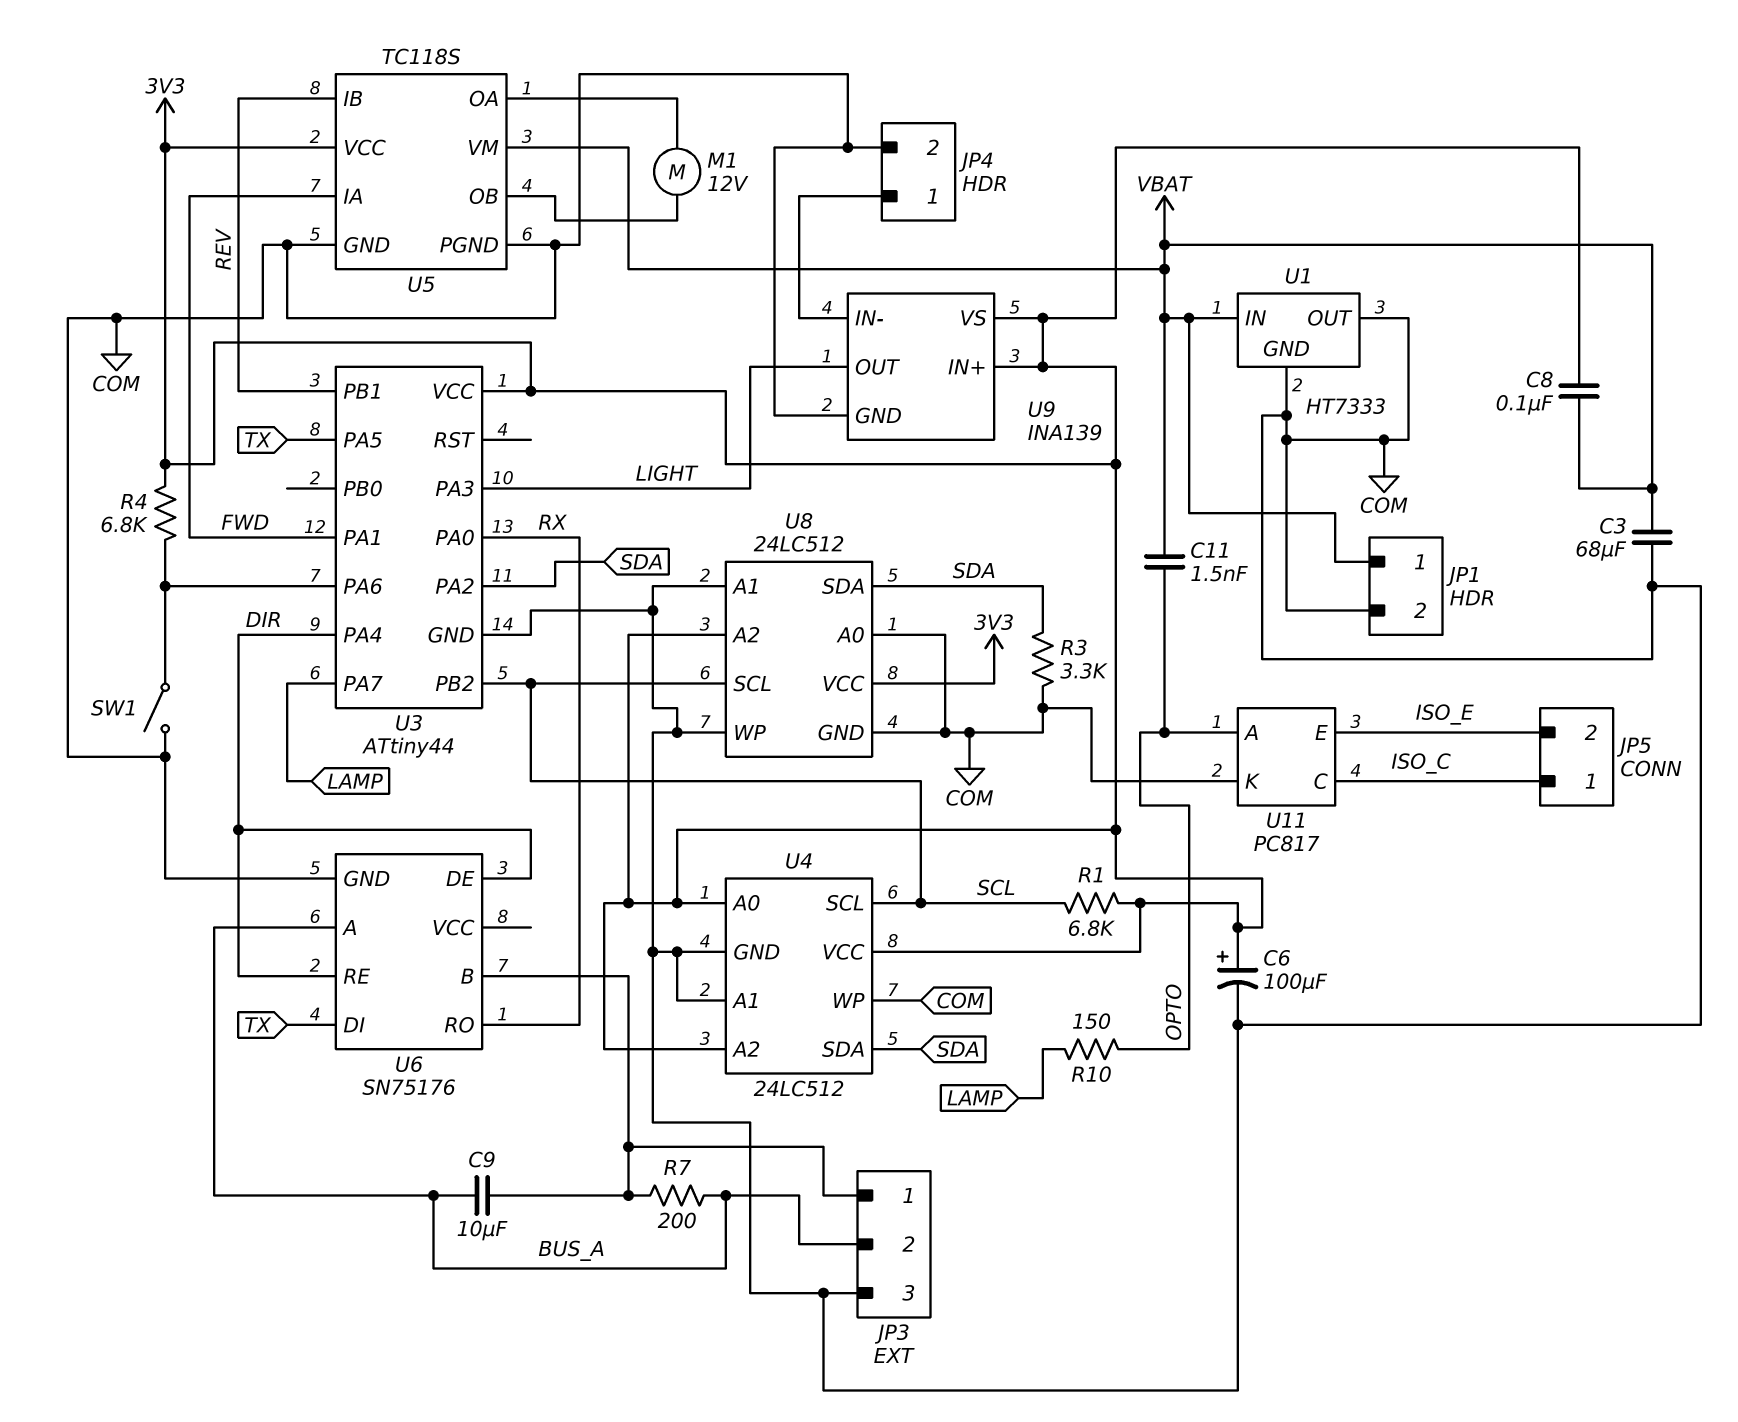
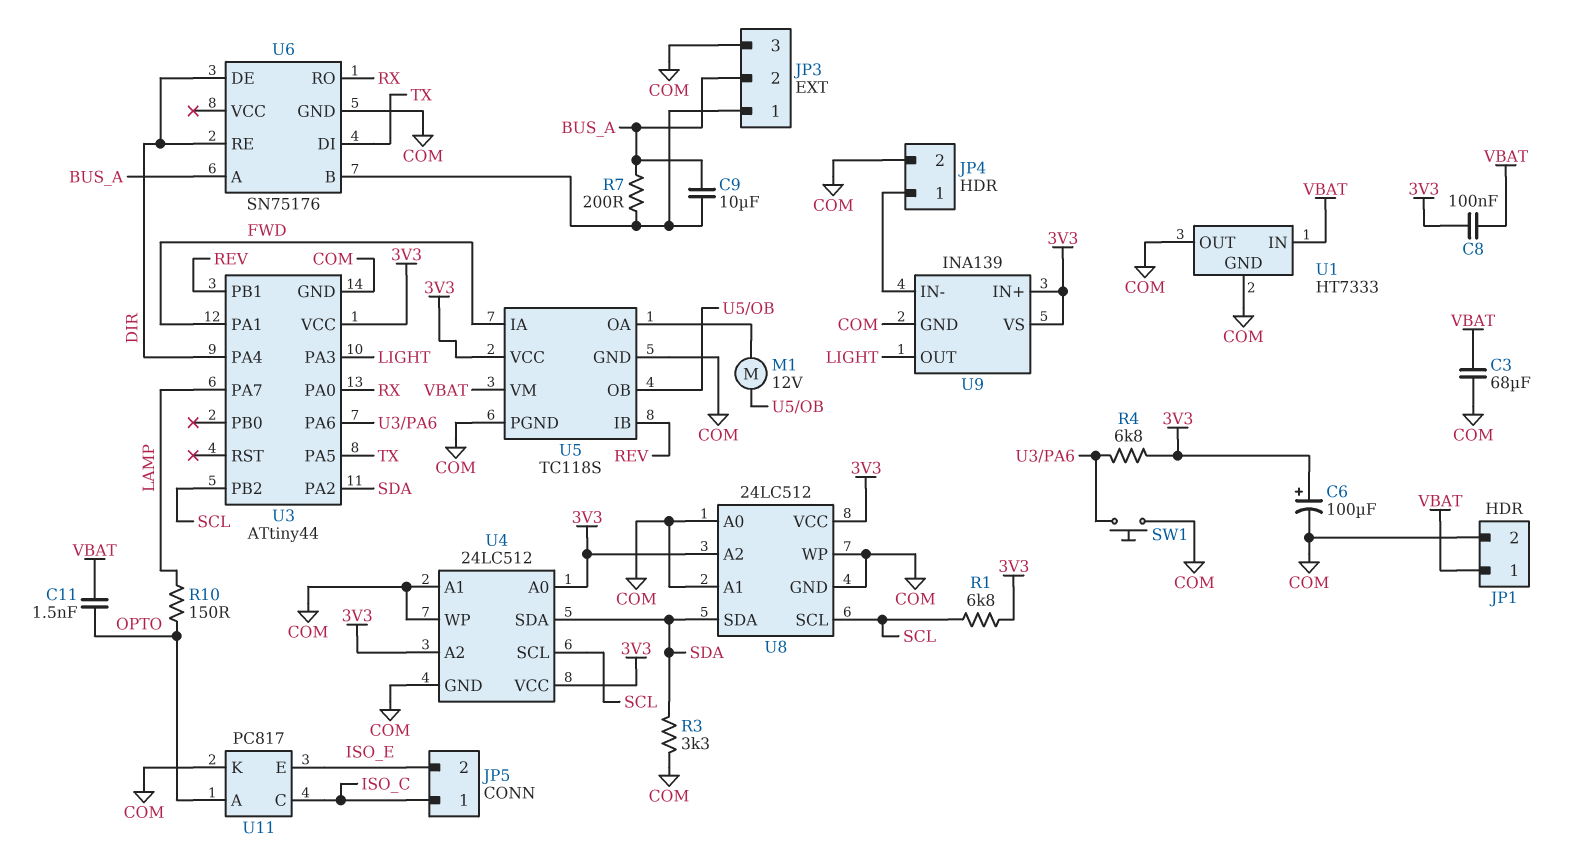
SW1: switch (COM, U3/PA6) -> button (COM, U3/PA6)

